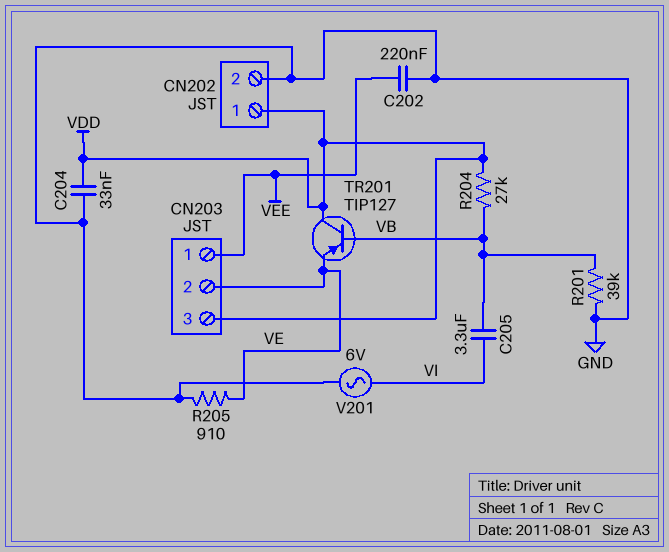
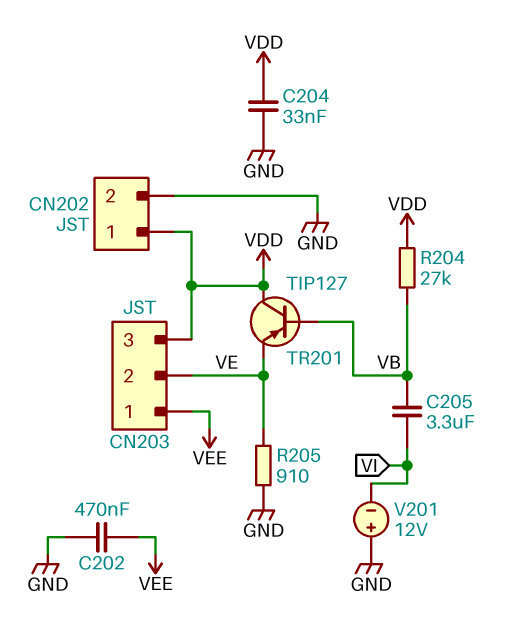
C202: 220nF (GND, VEE) -> 470nF (GND, VEE)
R201: 39k (GND, VB) -> none
V201: AC 6V (GND, VI) -> 12V (plus GND, minus VI)

